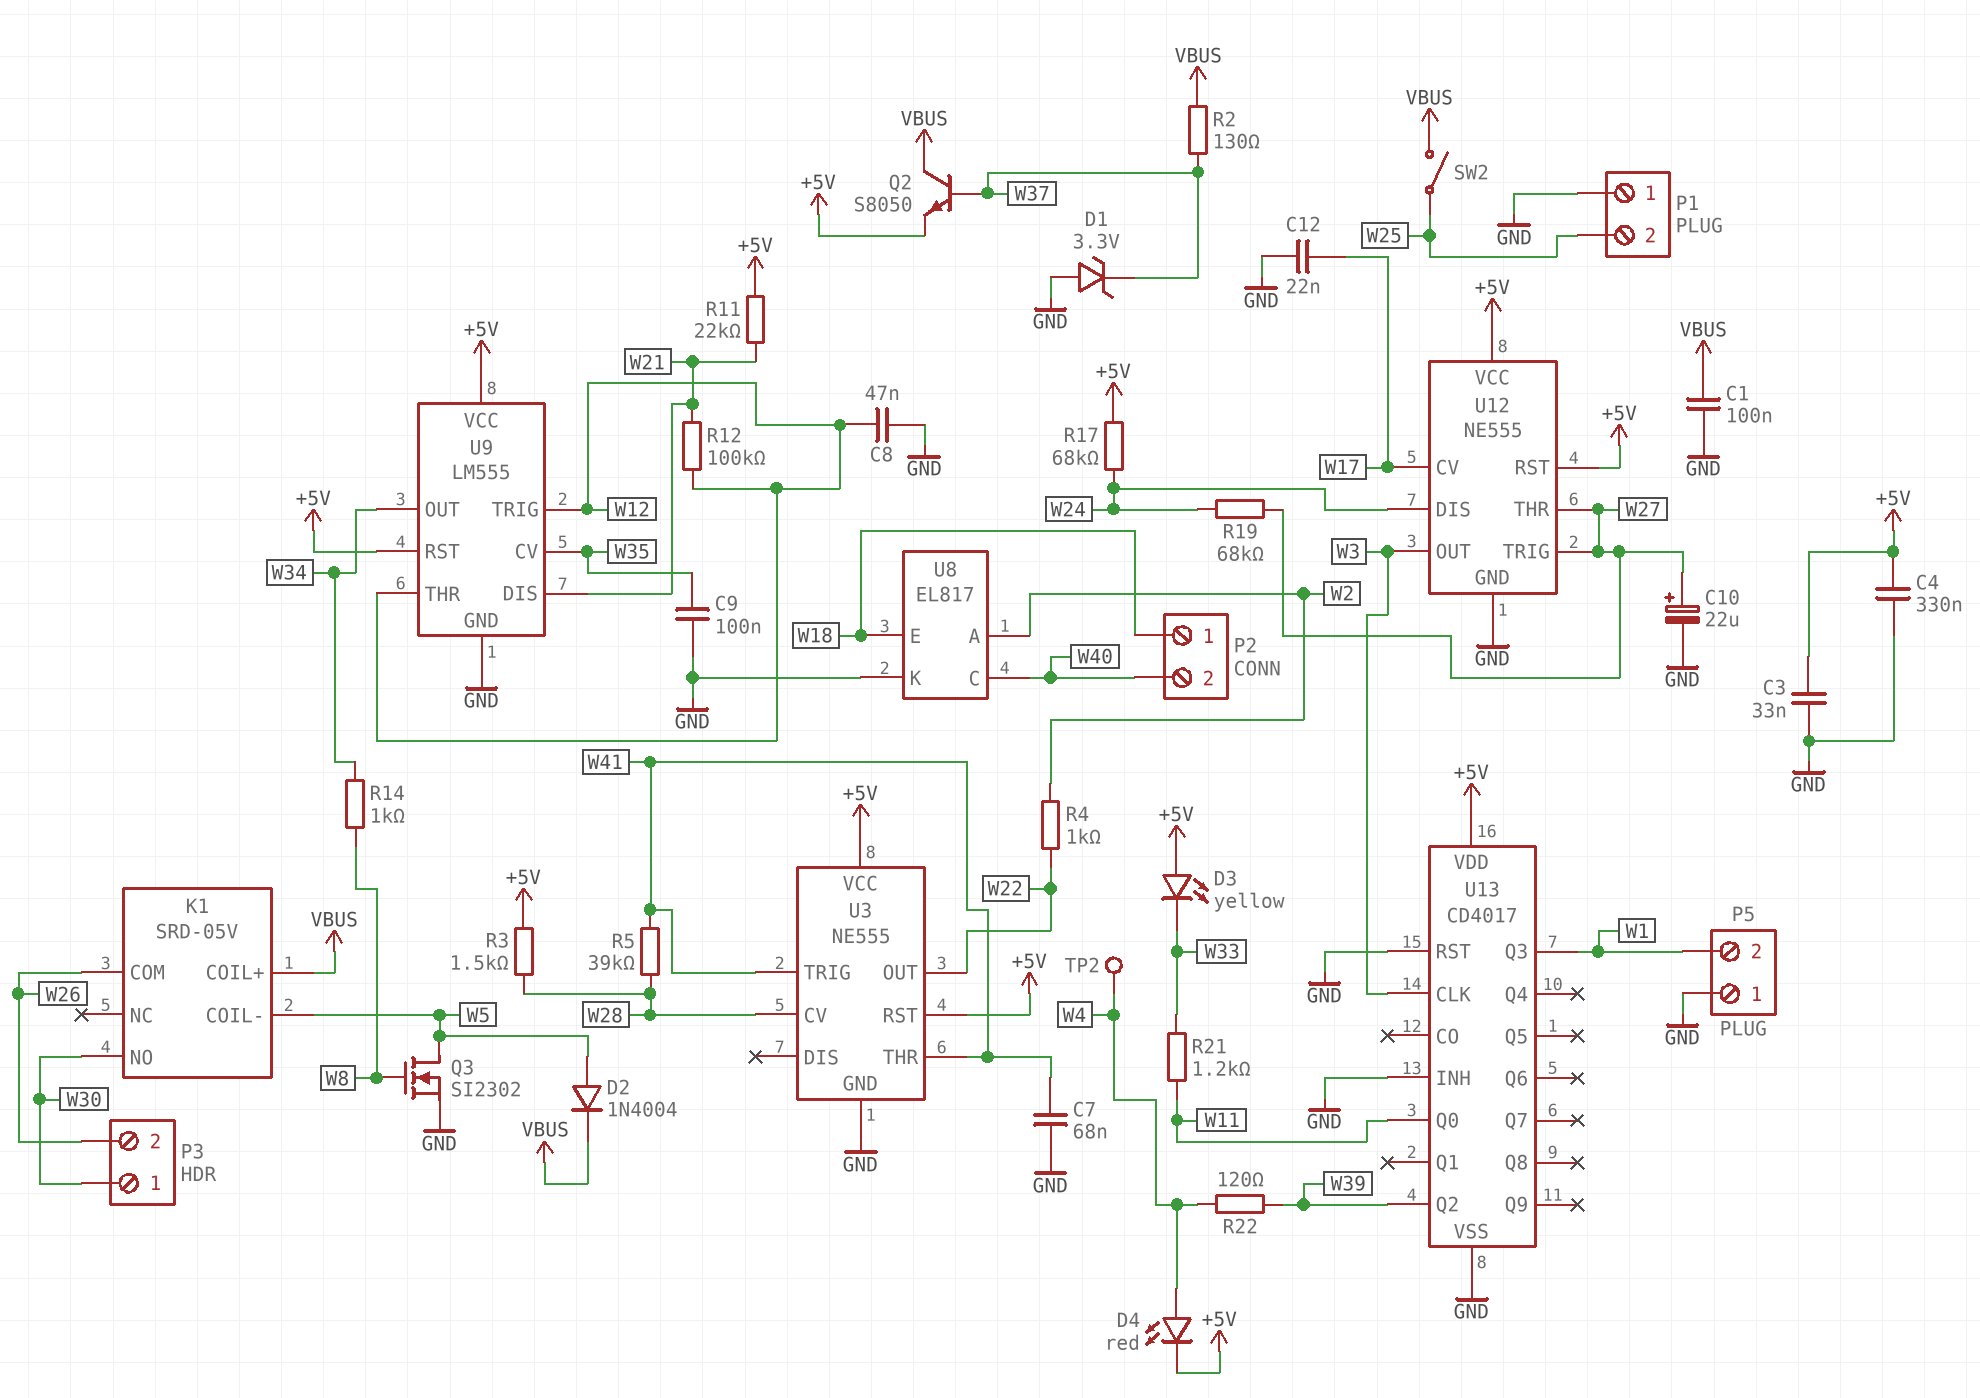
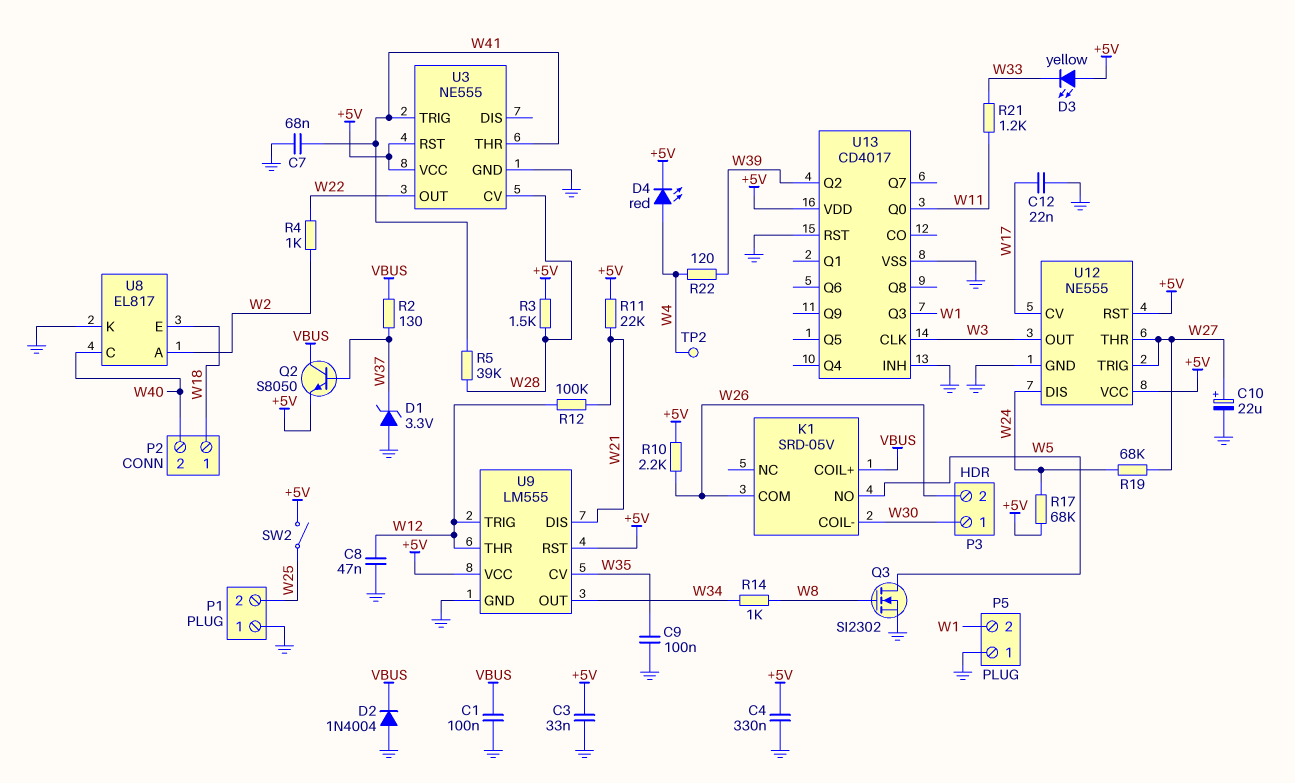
D2: diode 1N4004 (A W5, K VBUS) -> diode 1N4004 (A GND, K VBUS)
K1 pin COIL-: W5 -> W30
K1 pin NO: W30 -> W5
R10: none -> 2.2k (+5V, W26)
SW2: switch (VBUS, W25) -> switch (+5V, W25)

